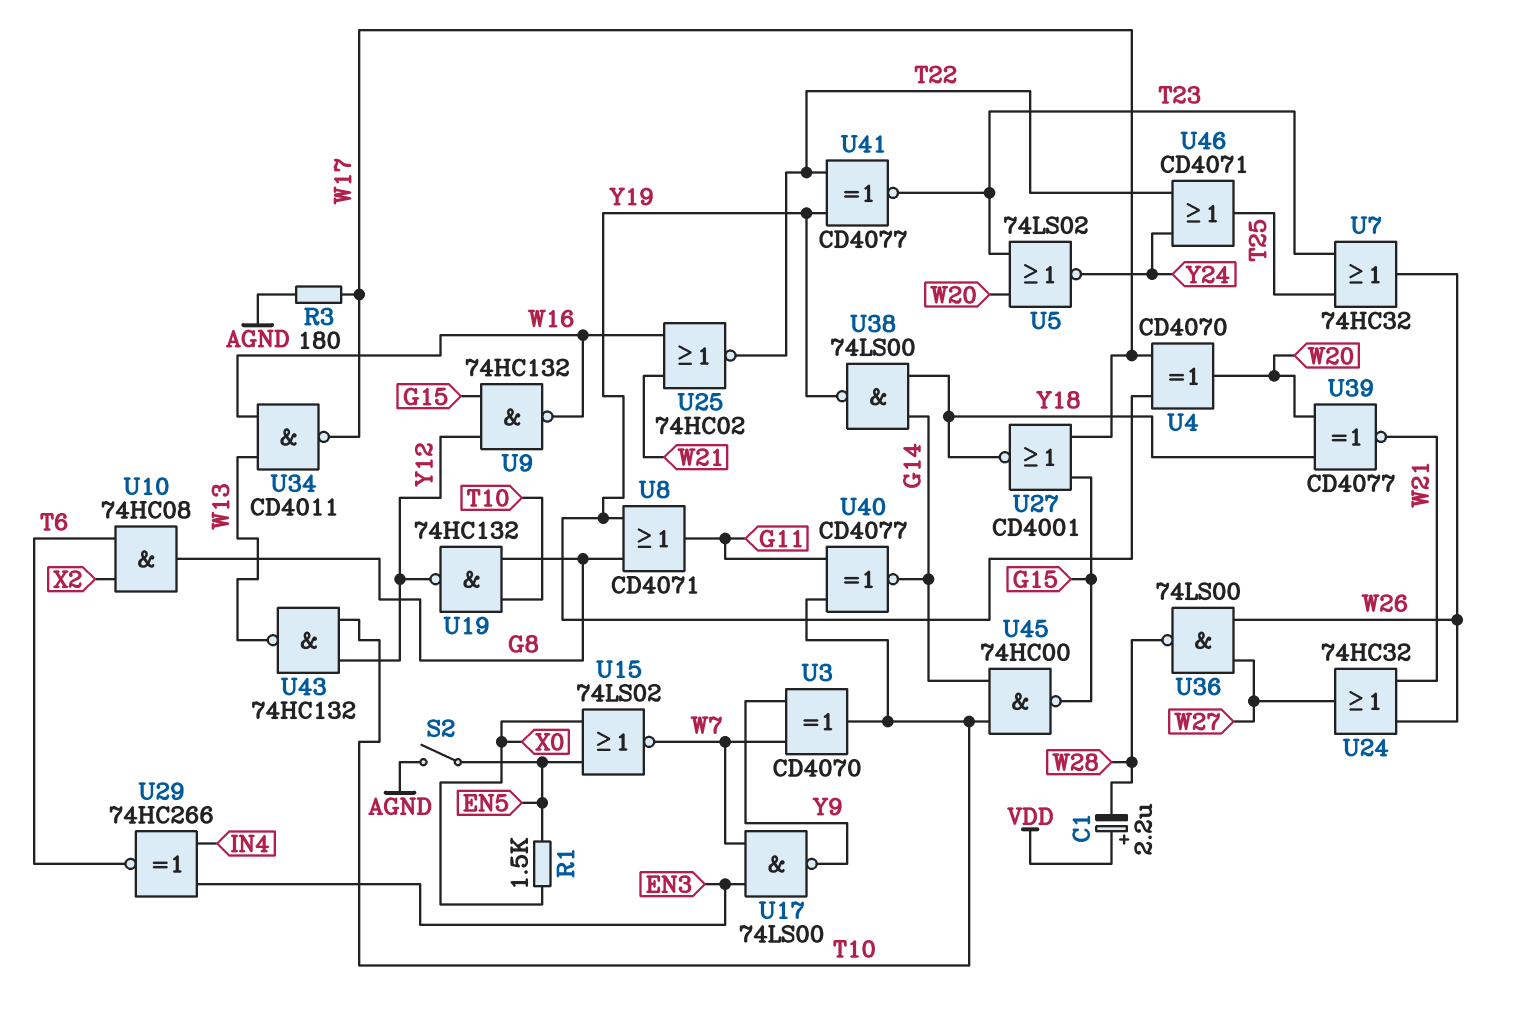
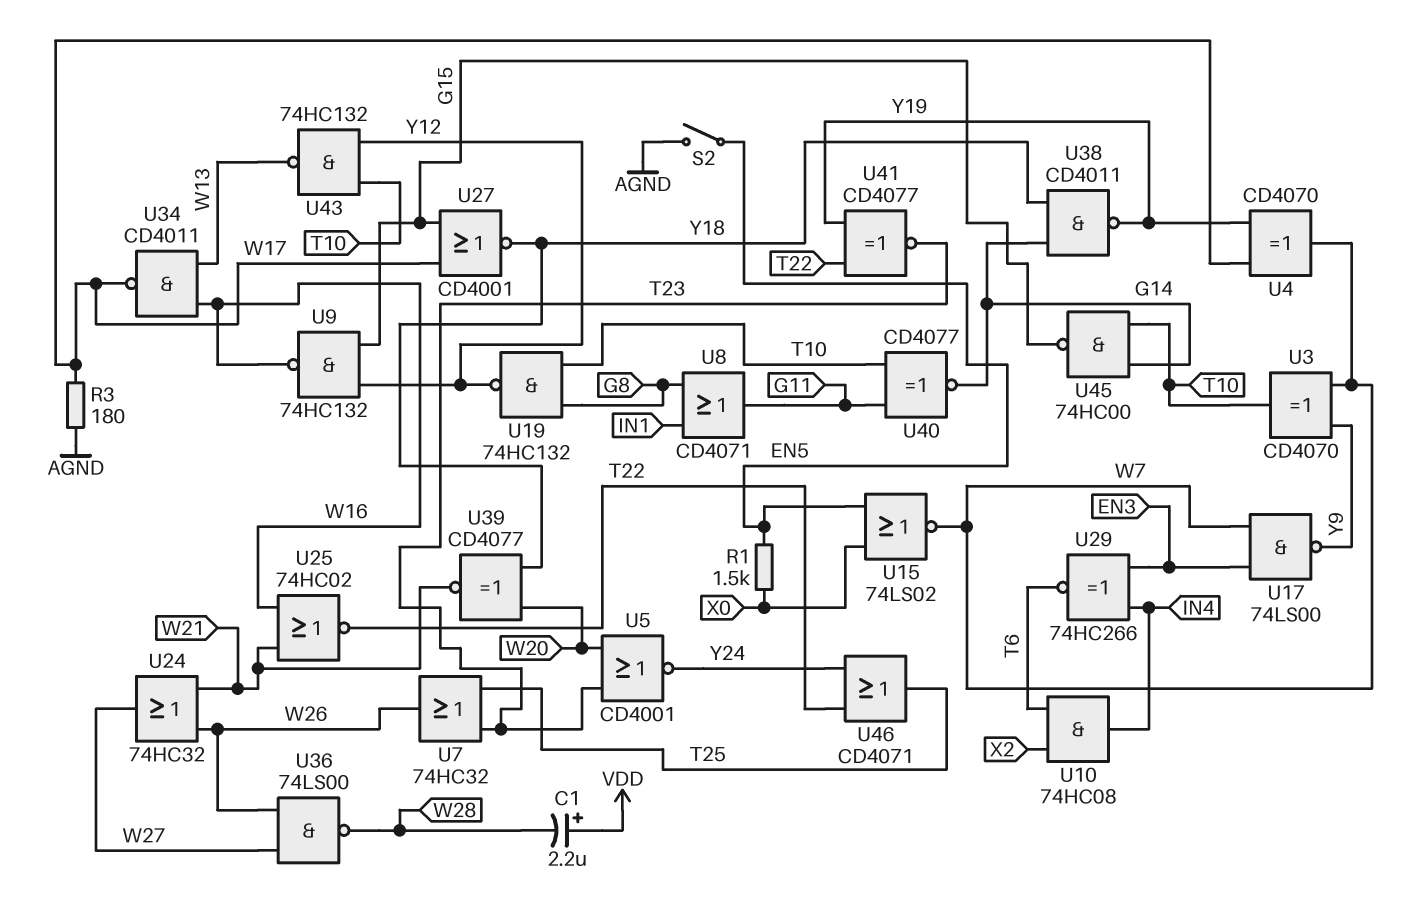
U4: XOR CD4070 (in W17, in Y19, out W20) -> XOR CD4070 (in W17, in Y19, out W7)
U5: NOR 74LS02 (in T23, in W20, out Y24) -> NOR CD4001 (in T23, in W20, out Y24)
U8: OR CD4071 (in G8, in Y19, out G11) -> OR CD4071 (in G8, in IN1, out G11)
U10: AND 74HC08 (in T6, in X2, out G8) -> AND 74HC08 (in T6, in X2, out IN4)
U38: NAND 74LS00 (in G14, in Y18, out Y19) -> NAND CD4011 (in G14, in Y18, out Y19)

